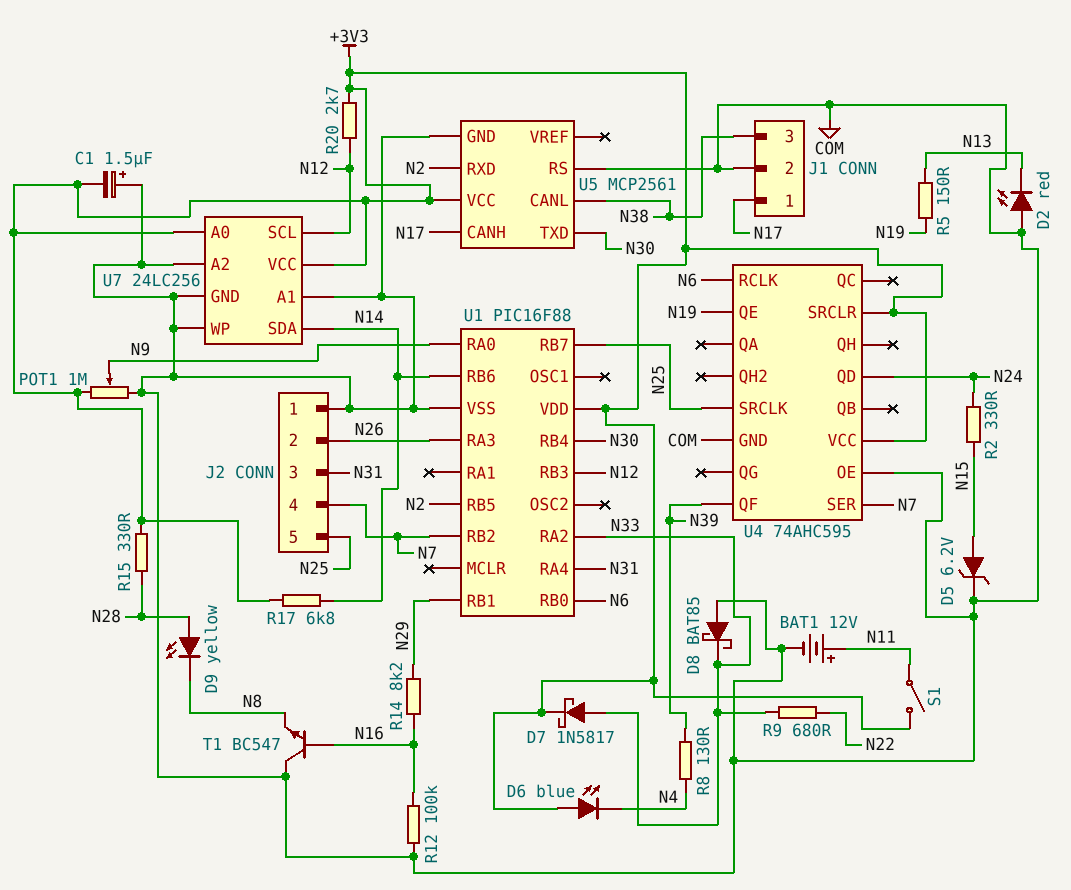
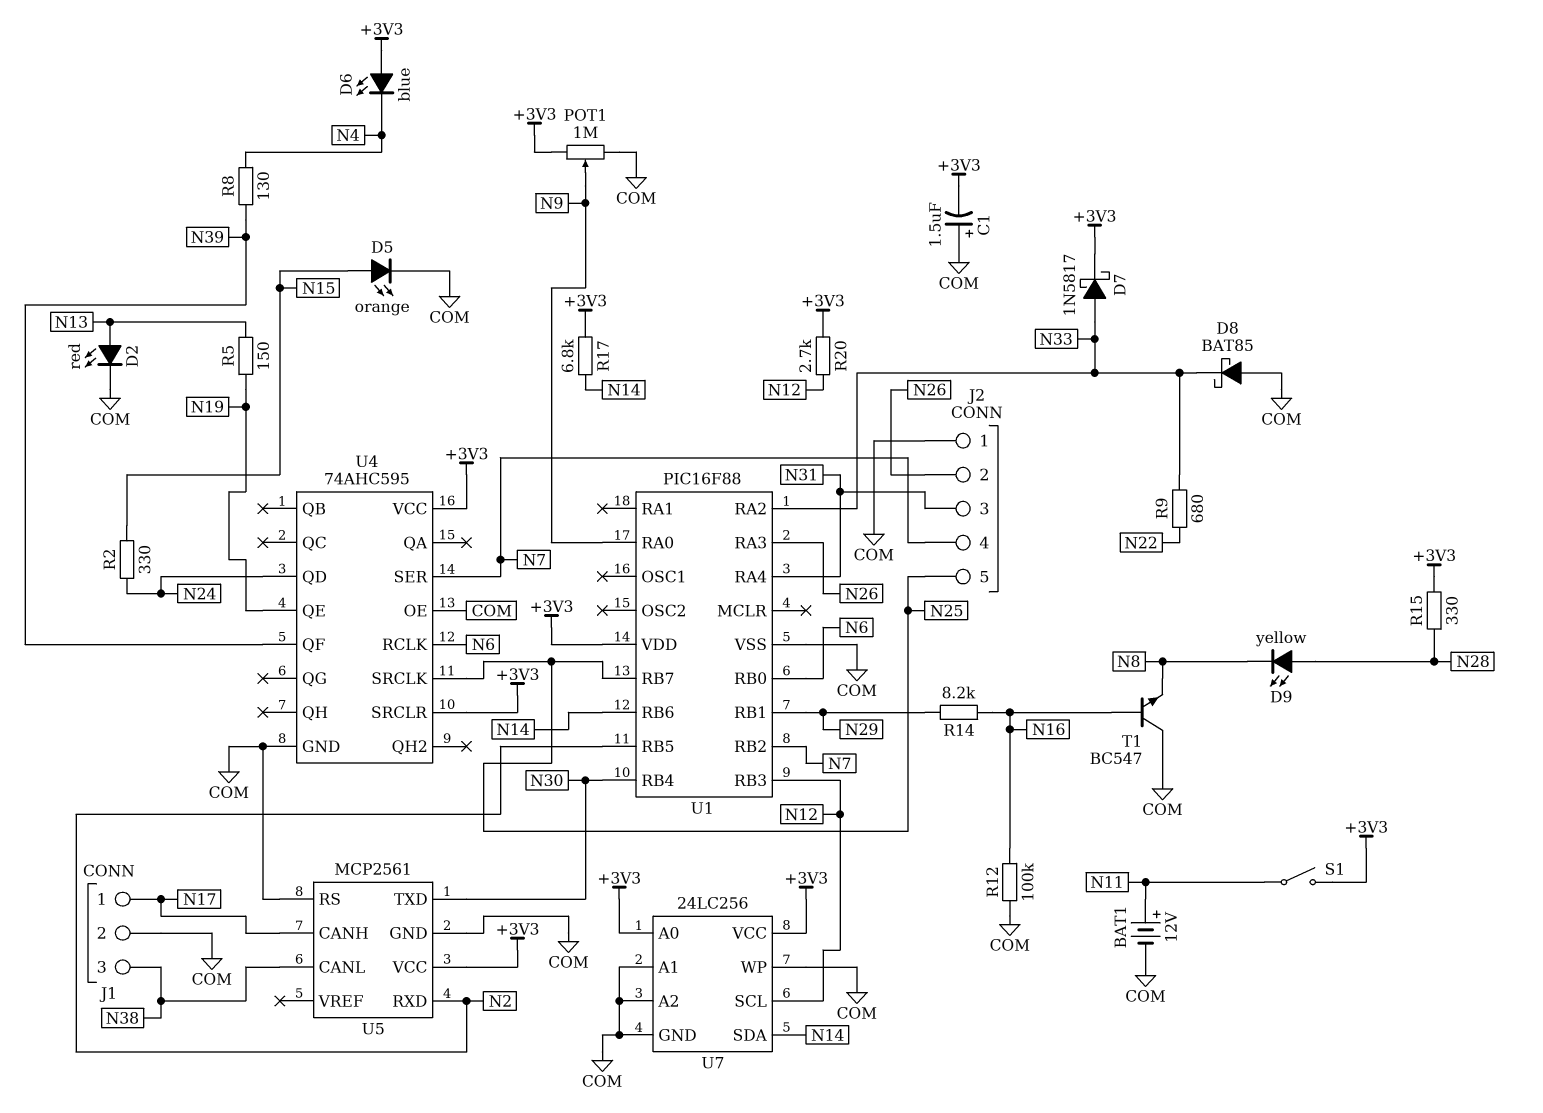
D2: LED red (A COM, K N13) -> LED red (A N13, K COM)
D5: zener 6.2V (A N15, K COM) -> LED orange (A N15, K COM)

